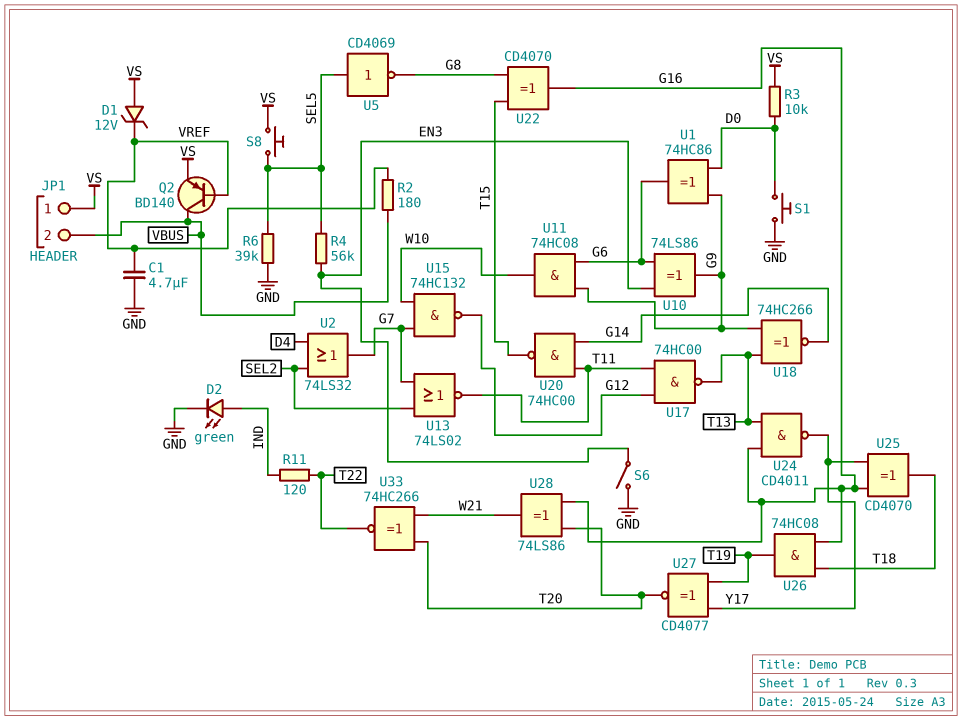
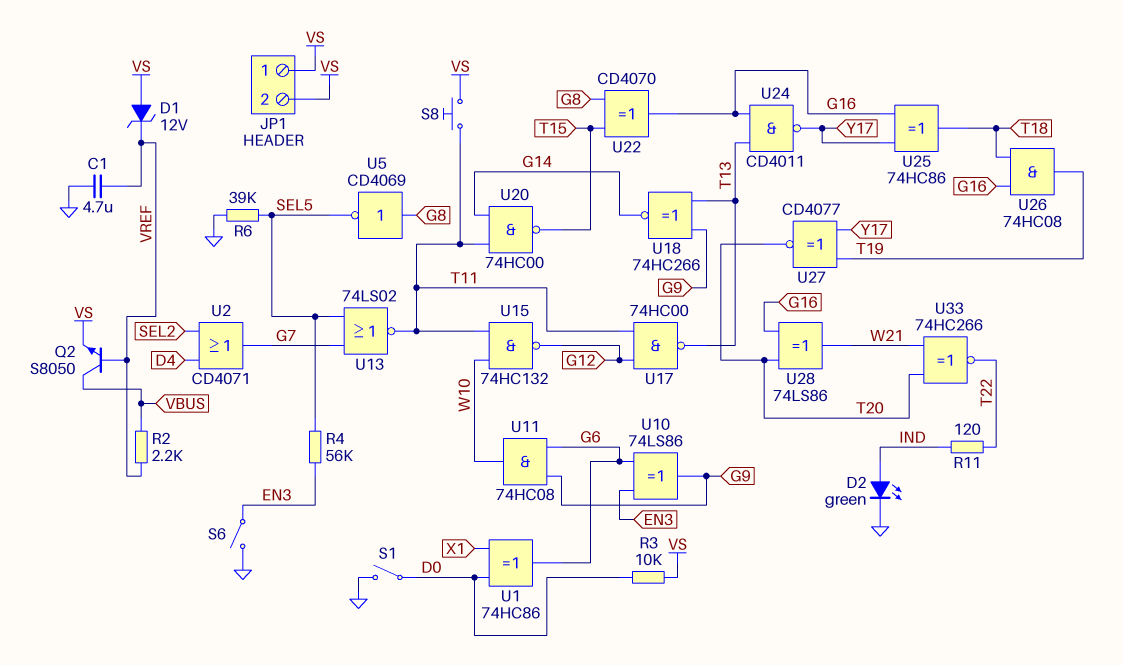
JP1 pin 2: VBUS -> VS
Q2: PNP BD140 (B VREF, C VBUS, E VS) -> NPN S8050 (B VREF, C VBUS, E VS)
R2: 180 (VBUS, VREF) -> 2.2k (VBUS, VREF)
S1: button (D0, GND) -> switch (D0, GND)
S8: button (SEL5, VS) -> button (T11, VS)
U1: XOR 74HC86 (in D0, in G9, out G6) -> XOR 74HC86 (in D0, in X1, out G6)
U2: OR 74LS32 (in D4, in SEL2, out G7) -> OR CD4071 (in D4, in SEL2, out G7)
U5: NOT CD4069 (in SEL5, out G8) -> NOT CD4069 (in G8, out SEL5)
U13: NOR 74LS02 (in G7, in SEL2, out T11) -> NOR 74LS02 (in G7, in SEL5, out T11)
U15: NAND 74HC132 (in G7, in W10, out G12) -> NAND 74HC132 (in T11, in W10, out G12)
U25: XOR CD4070 (in G16, in Y17, out T18) -> XOR 74HC86 (in G16, in Y17, out T18)

